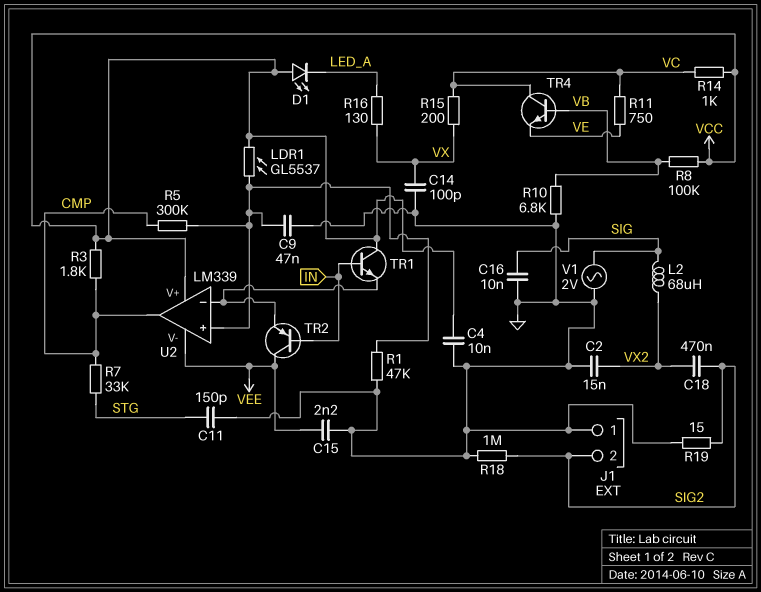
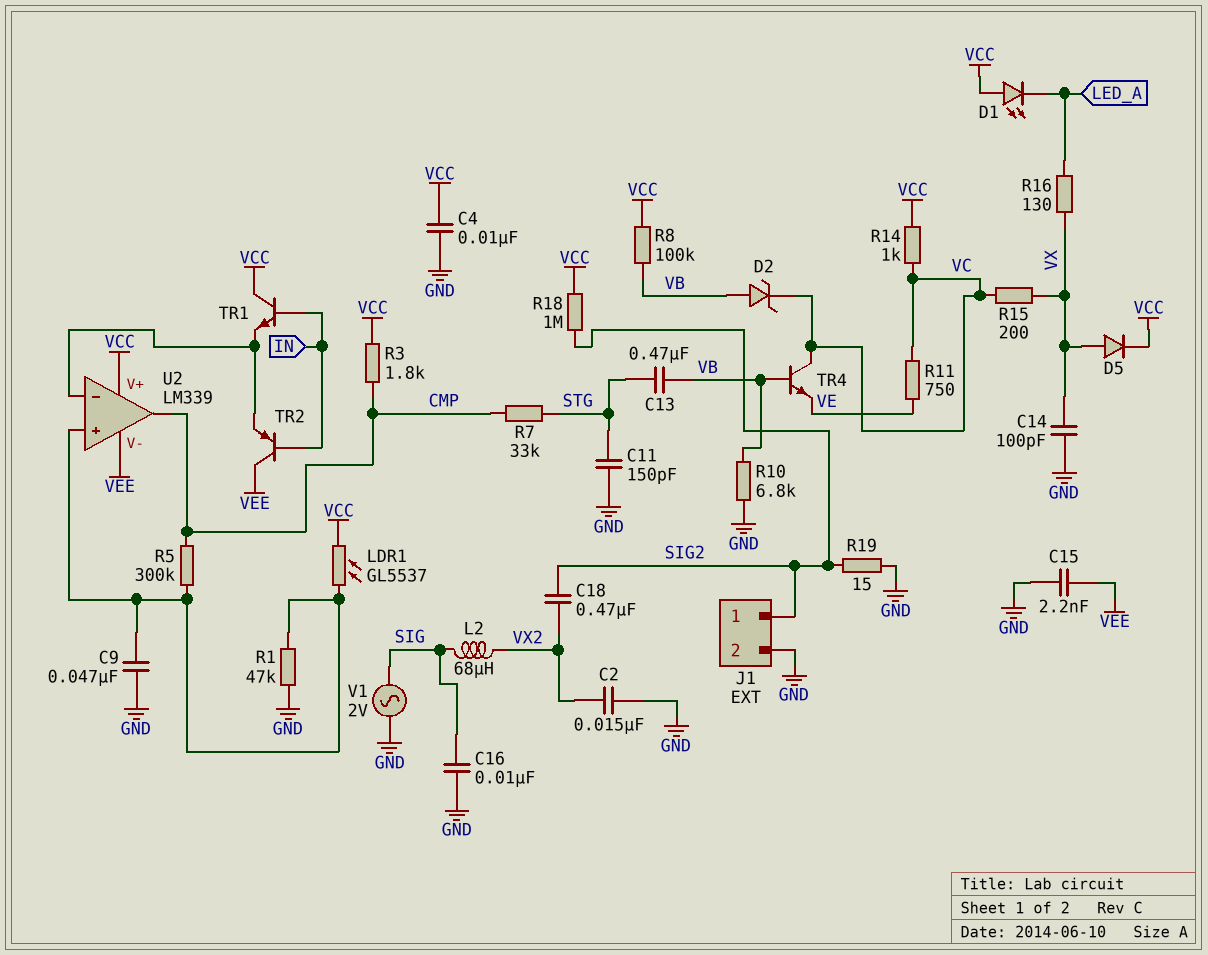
C13: none -> 470nF (STG, VB)
D2: none -> zener (A VB, K VC)
D5: none -> diode (A VX, K VCC)
J1 pin 1: GND -> SIG2
J1 pin 2: SIG2 -> GND
R18: 1M (GND, SIG2) -> 1M (SIG2, VCC)

